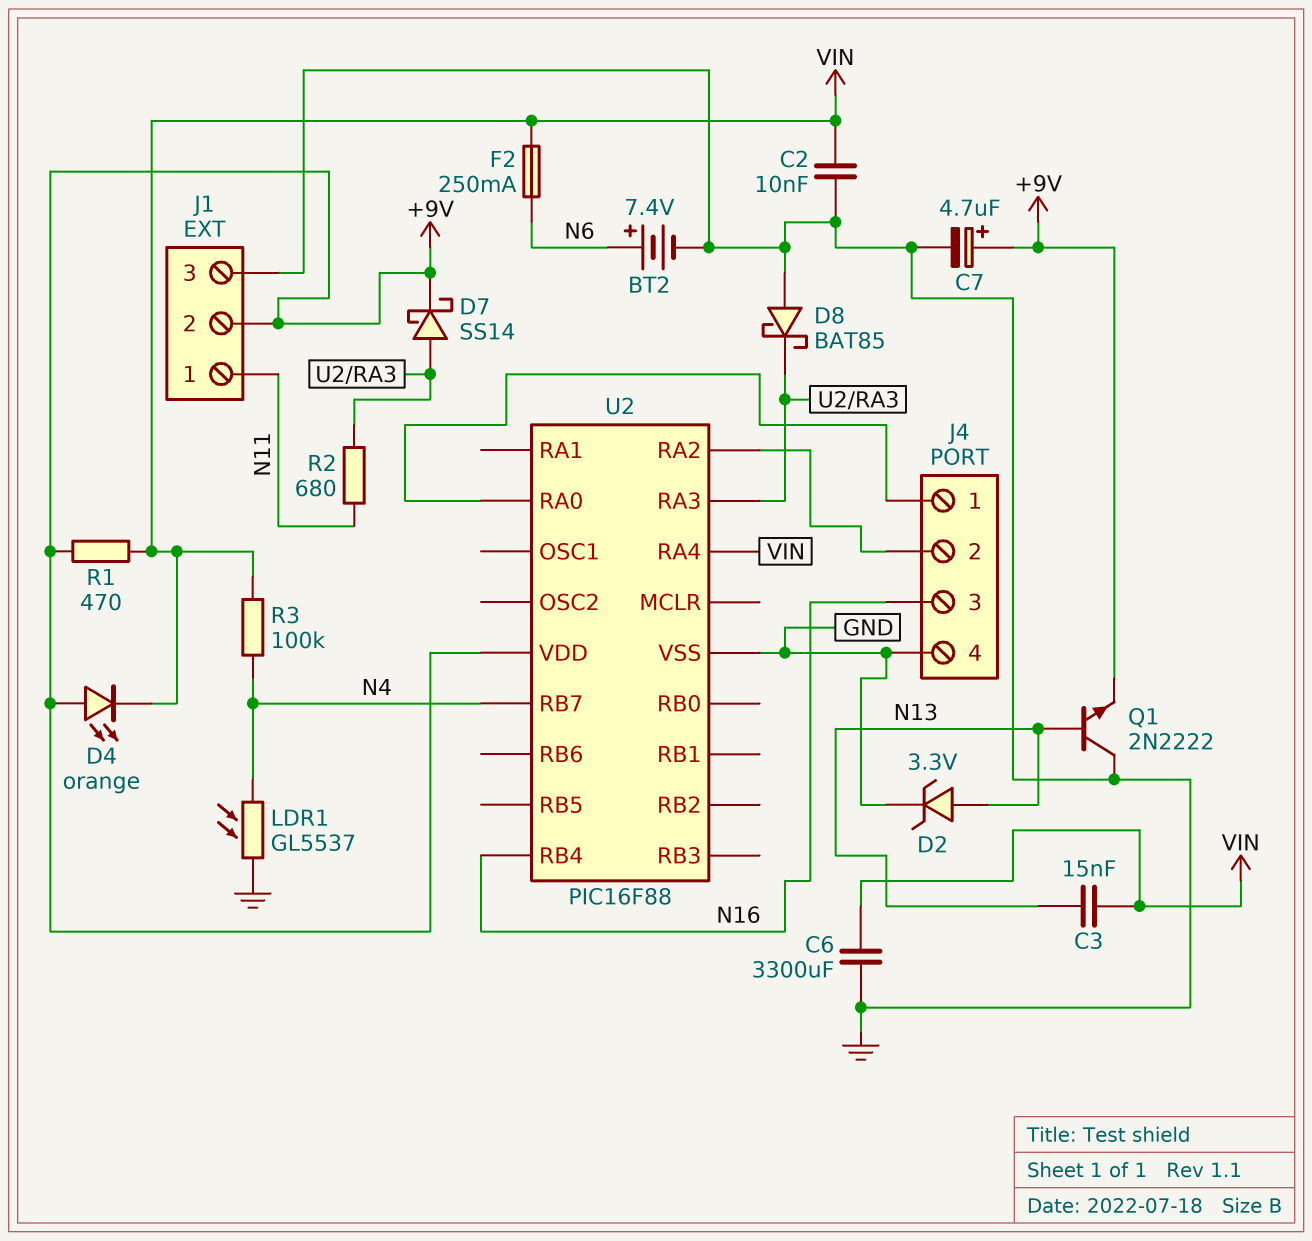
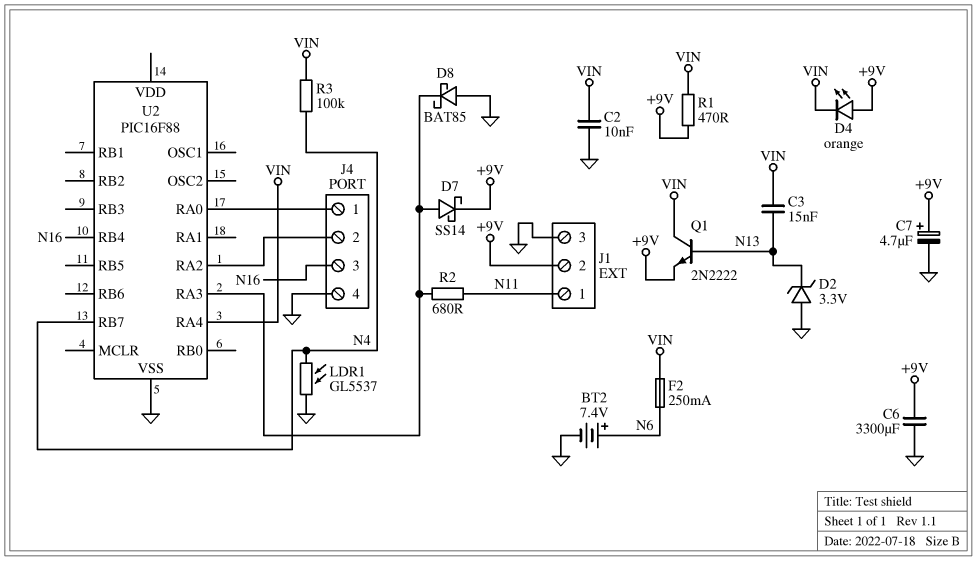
C6: 3300uF (GND, VIN) -> 3300uF (+9V, GND)
D2: zener 3.3V (A N13, K GND) -> zener 3.3V (A GND, K N13)
Q1: NPN 2N2222 (B N13, C GND, E +9V) -> NPN 2N2222 (B N13, C VIN, E +9V)
U2 pin VDD: +9V -> none

